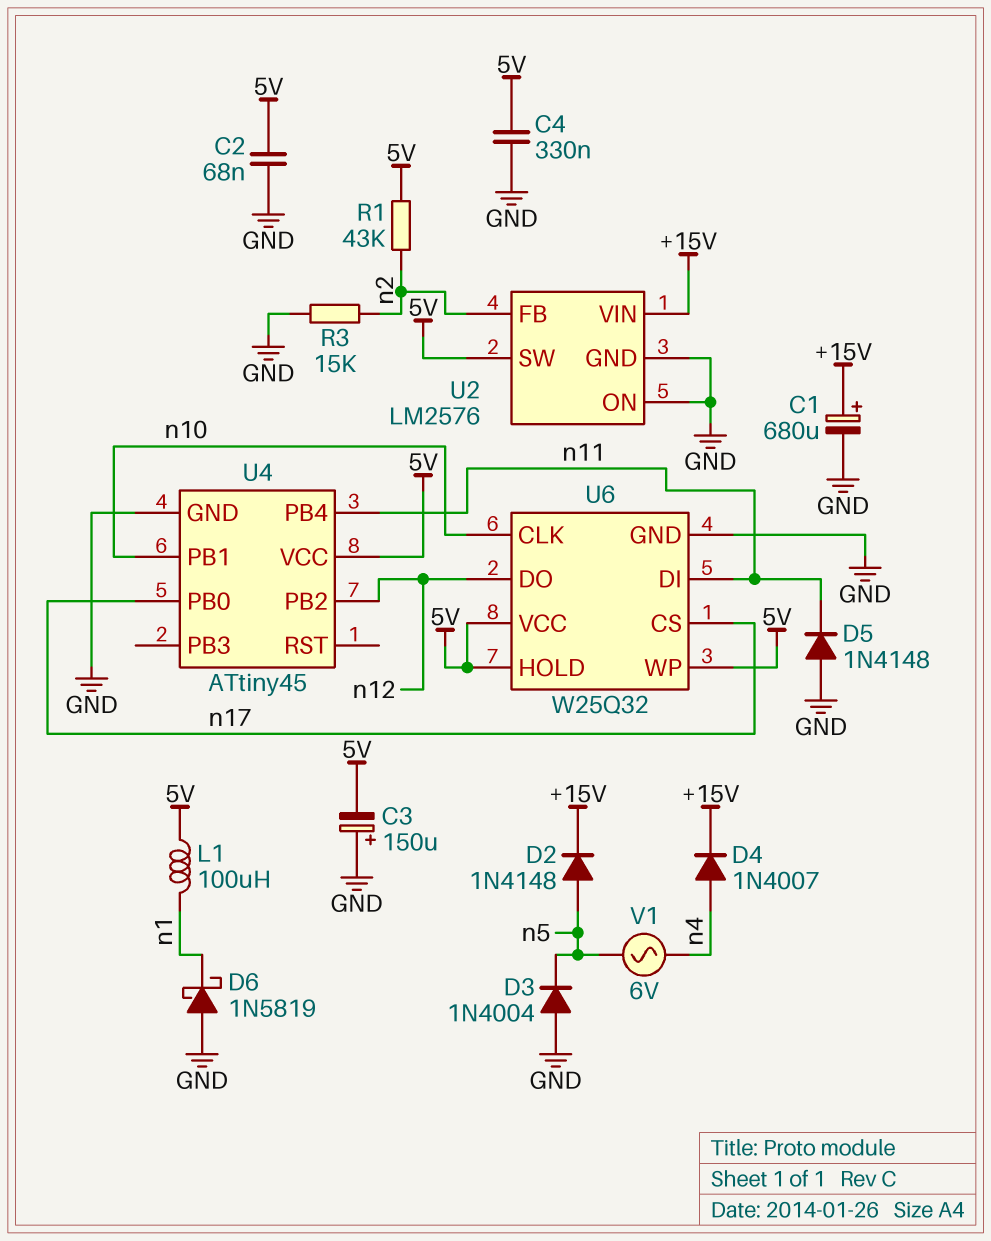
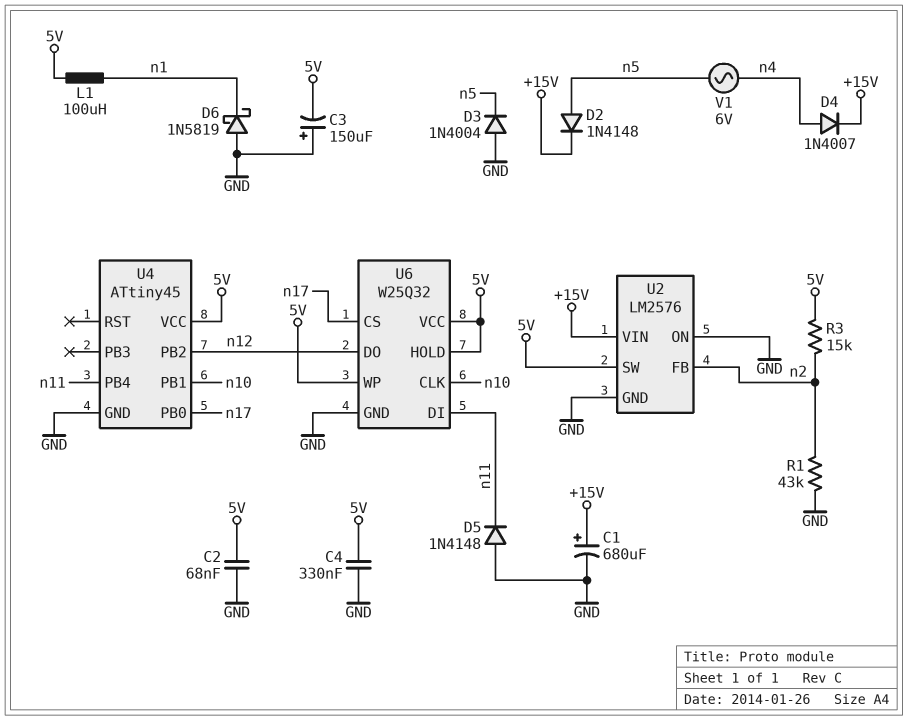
R1: 43k (5V, n2) -> 43k (GND, n2)
R3: 15k (GND, n2) -> 15k (5V, n2)

